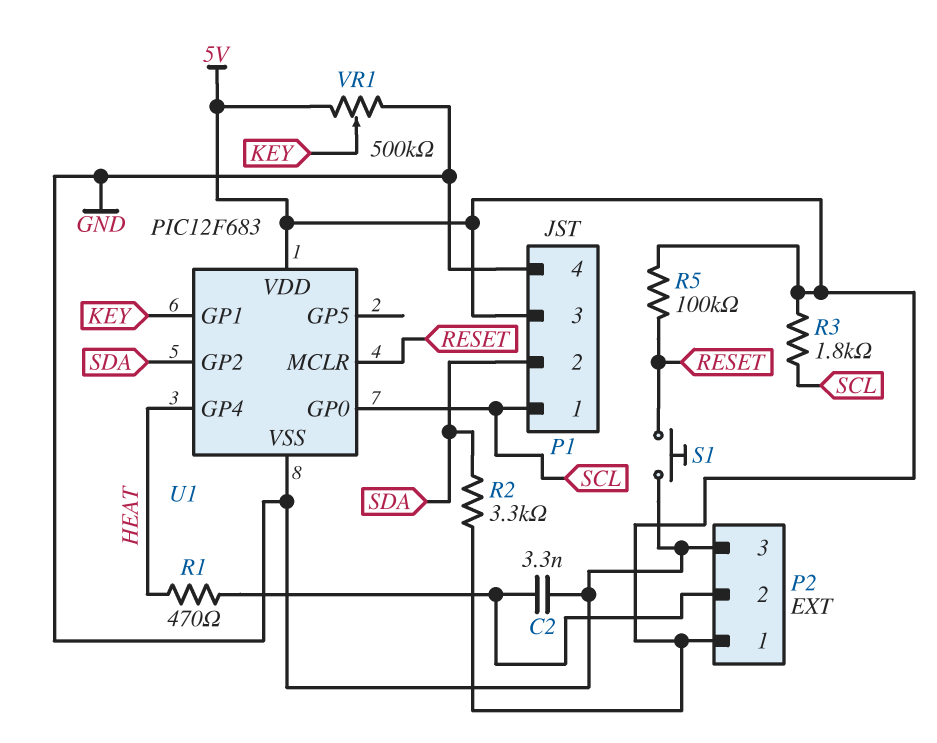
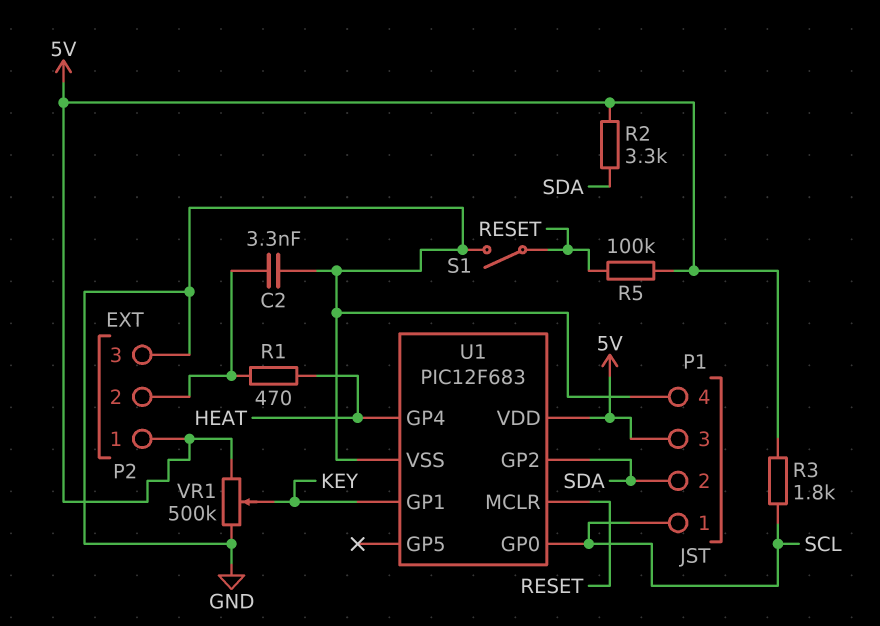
S1: button (GND, RESET) -> switch (GND, RESET)

